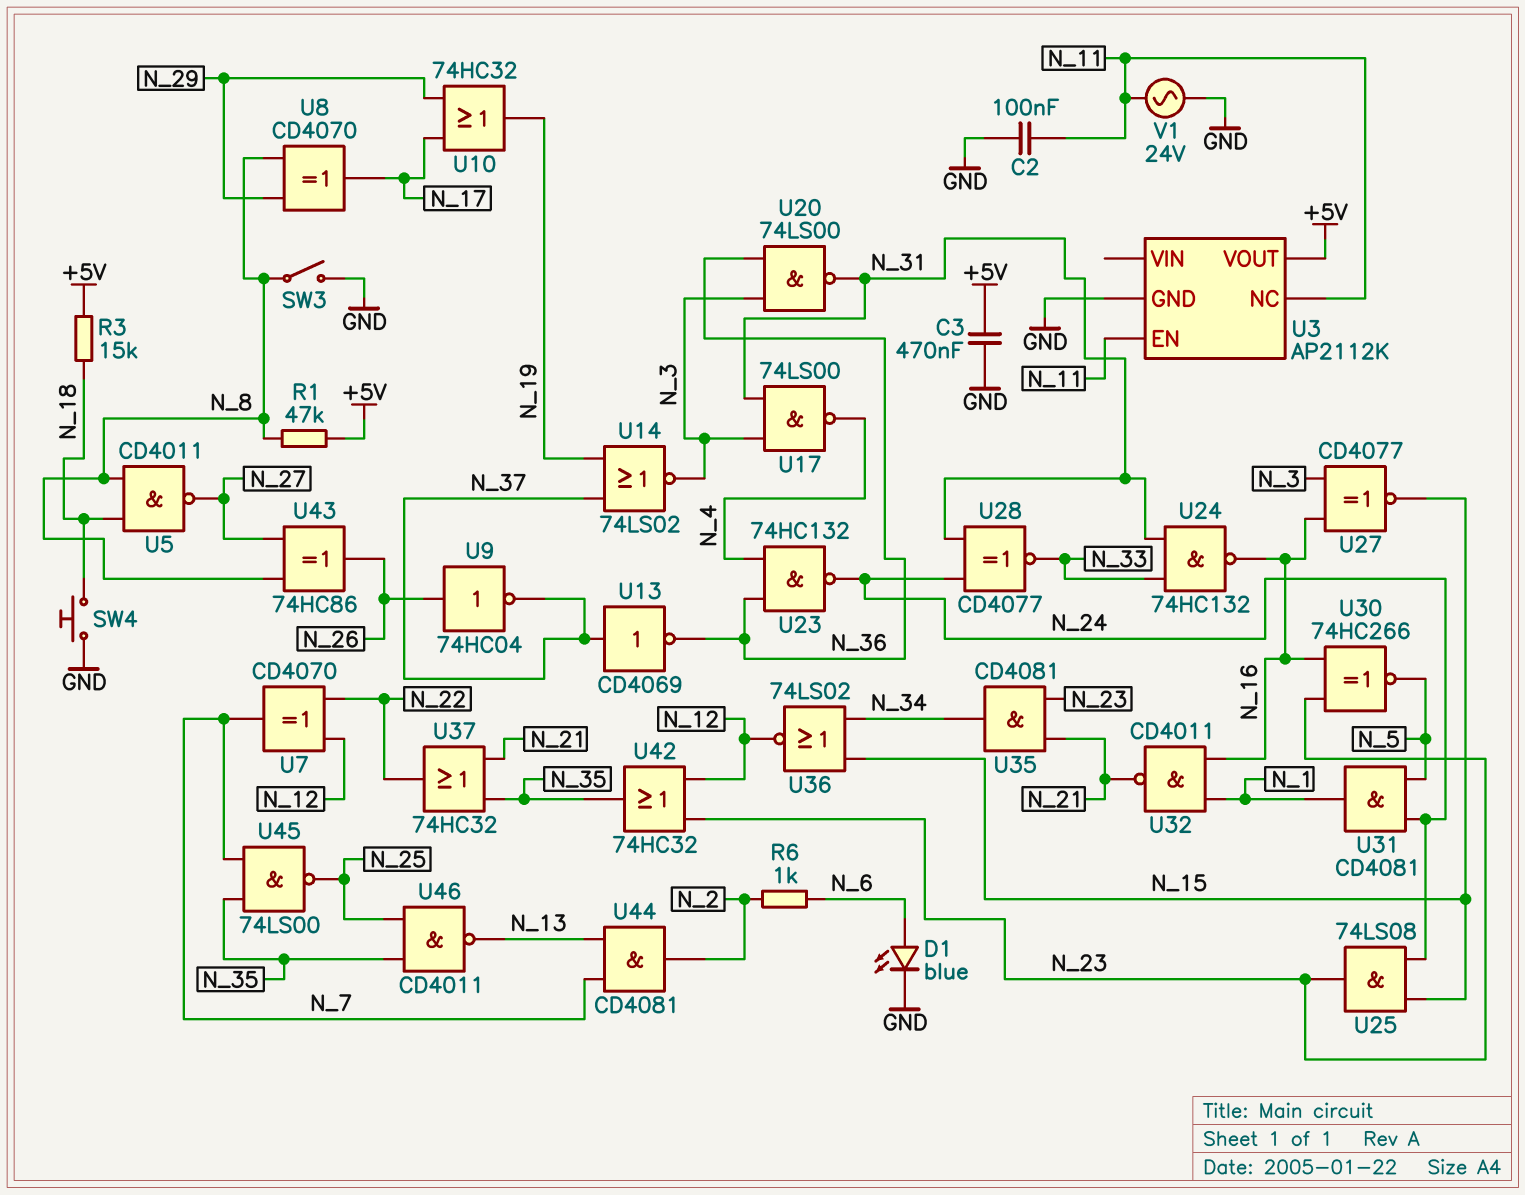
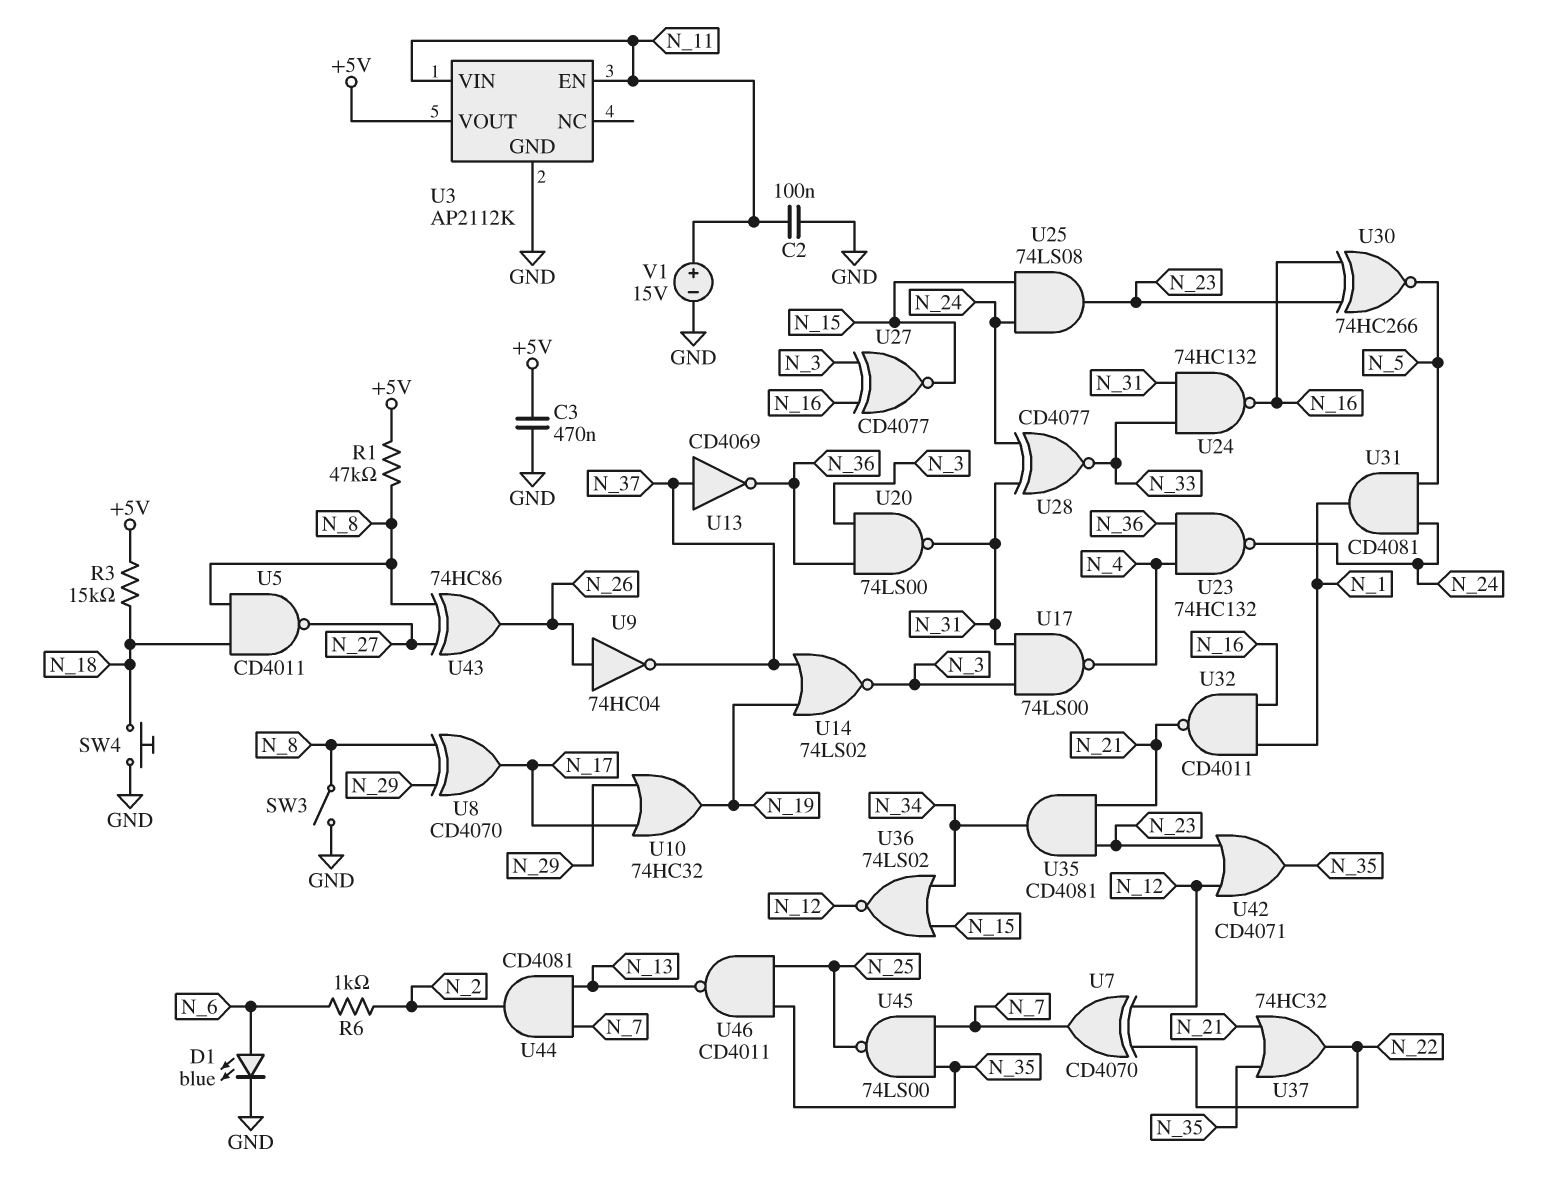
U3 pin NC: N_11 -> none
U3 pin VIN: none -> N_11
U42: OR 74HC32 (in N_12, in N_23, out N_35) -> OR CD4071 (in N_12, in N_23, out N_35)
V1: AC 24V (GND, N_11) -> 15V (plus N_11, minus GND)

